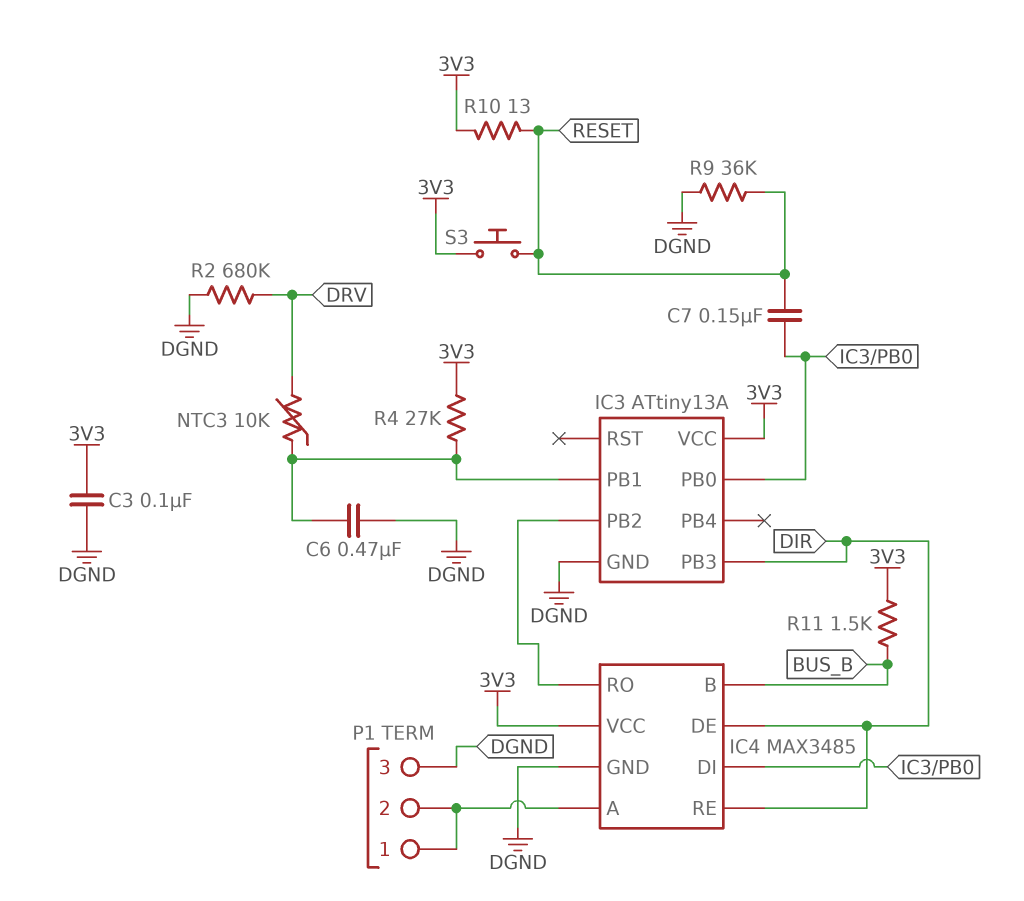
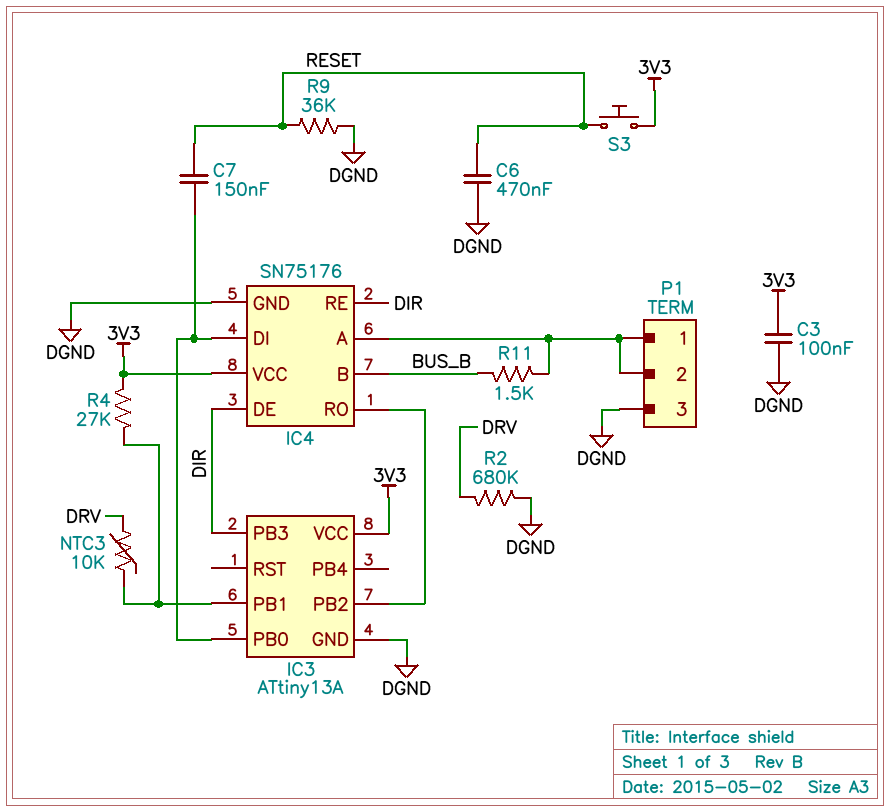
C6: 470nF (DGND, IC3/PB1) -> 470nF (DGND, RESET)
IC4: MAX3485 -> SN75176
R10: 13 (3V3, RESET) -> none
R11: 1.5k (3V3, BUS_B) -> 1.5k (BUS_B, IC4/A)

